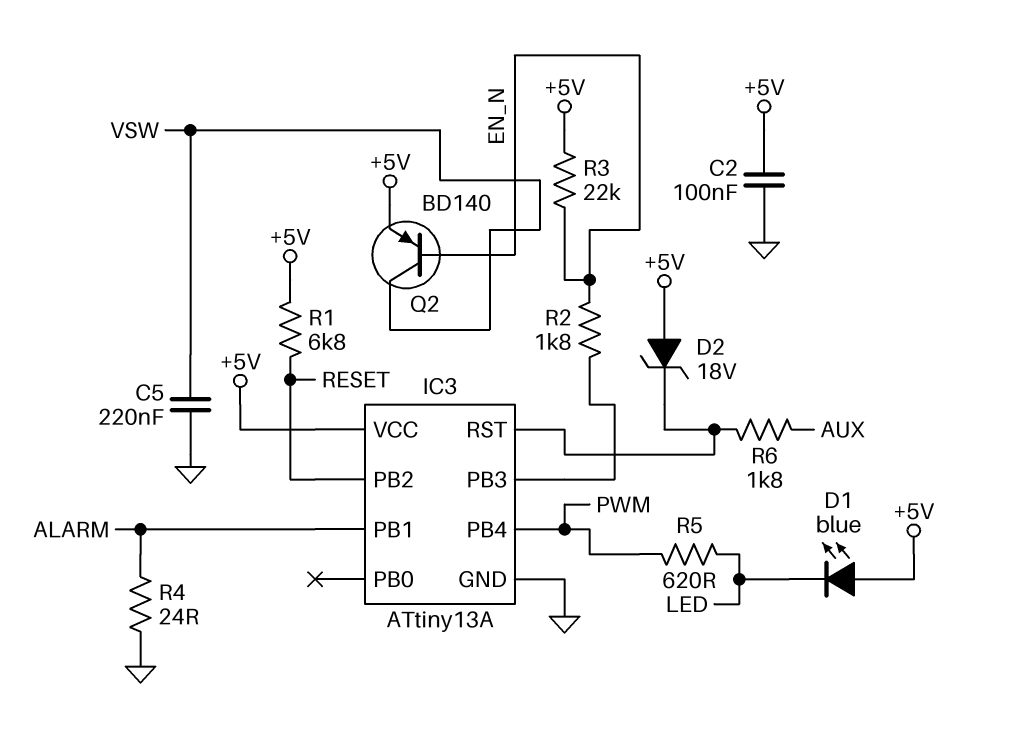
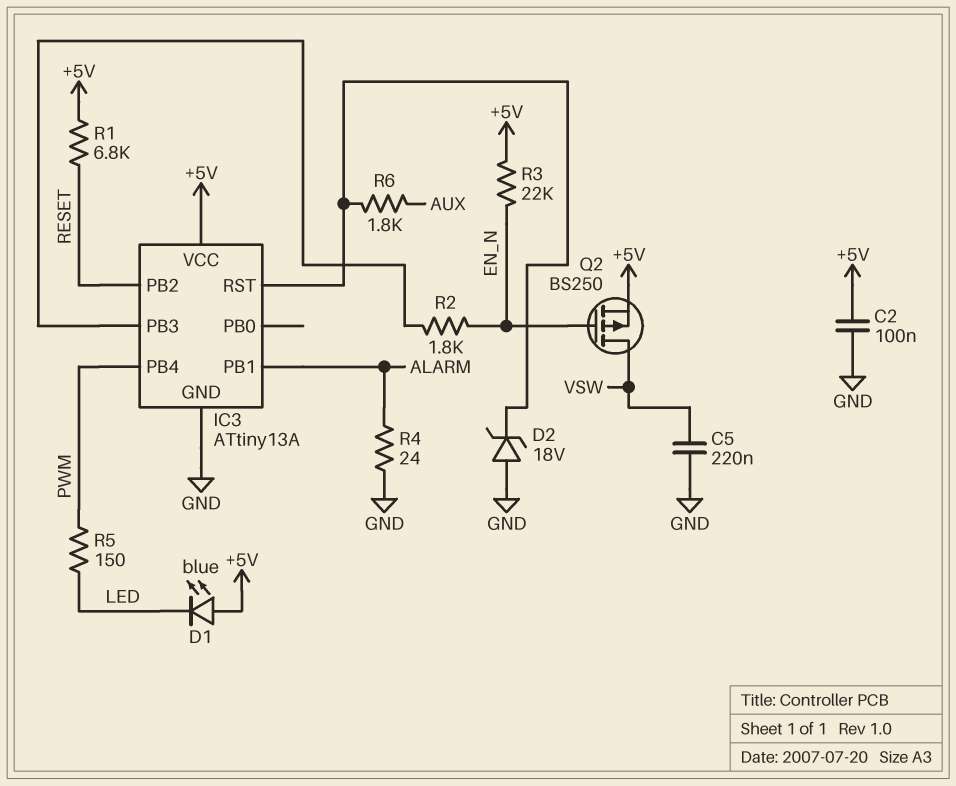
D2: zener 18V (A +5V, K IC3/RST) -> zener 18V (A GND, K IC3/RST)
Q2: PNP BD140 (B EN_N, C VSW, E +5V) -> PMOS BS250 (G EN_N, D VSW, S +5V)
R5: 620 (LED, PWM) -> 150 (LED, PWM)

